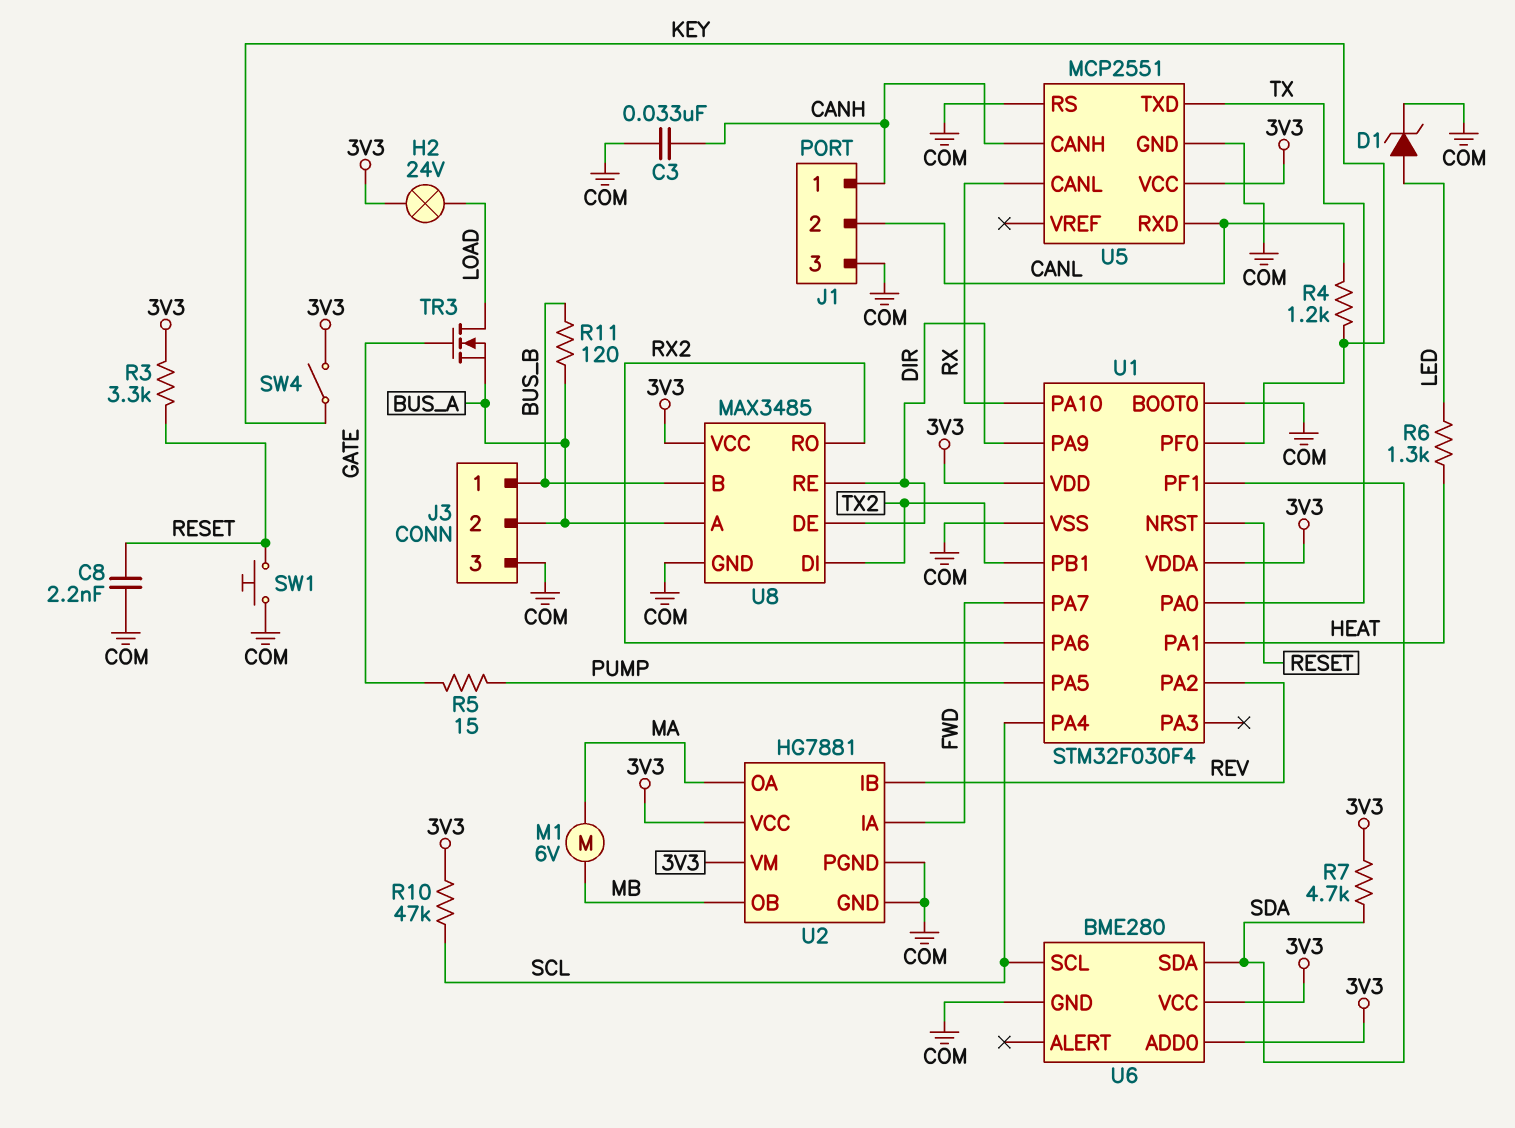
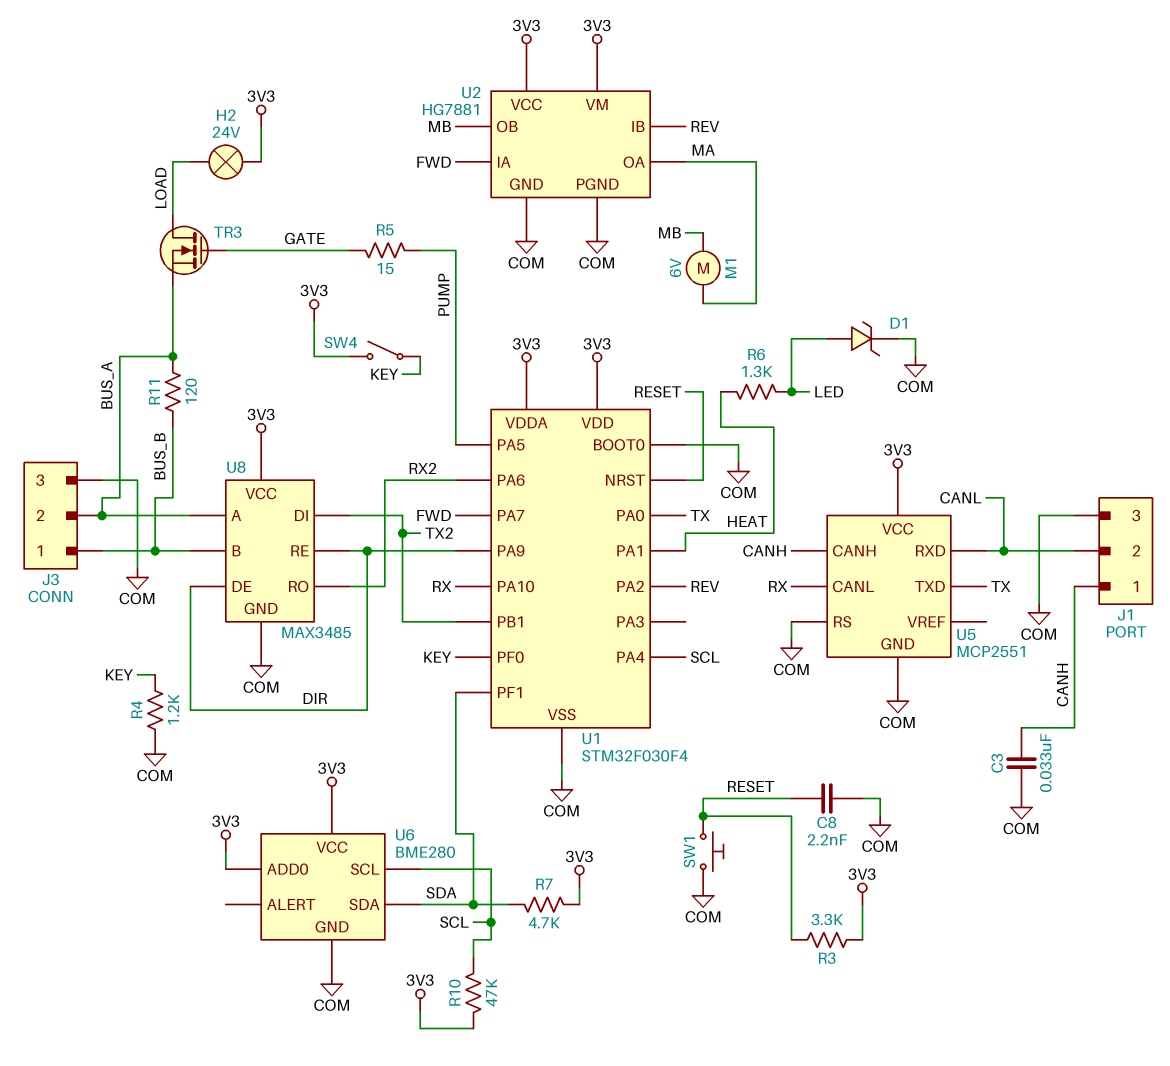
R4: 1.2k (CANL, KEY) -> 1.2k (COM, KEY)

